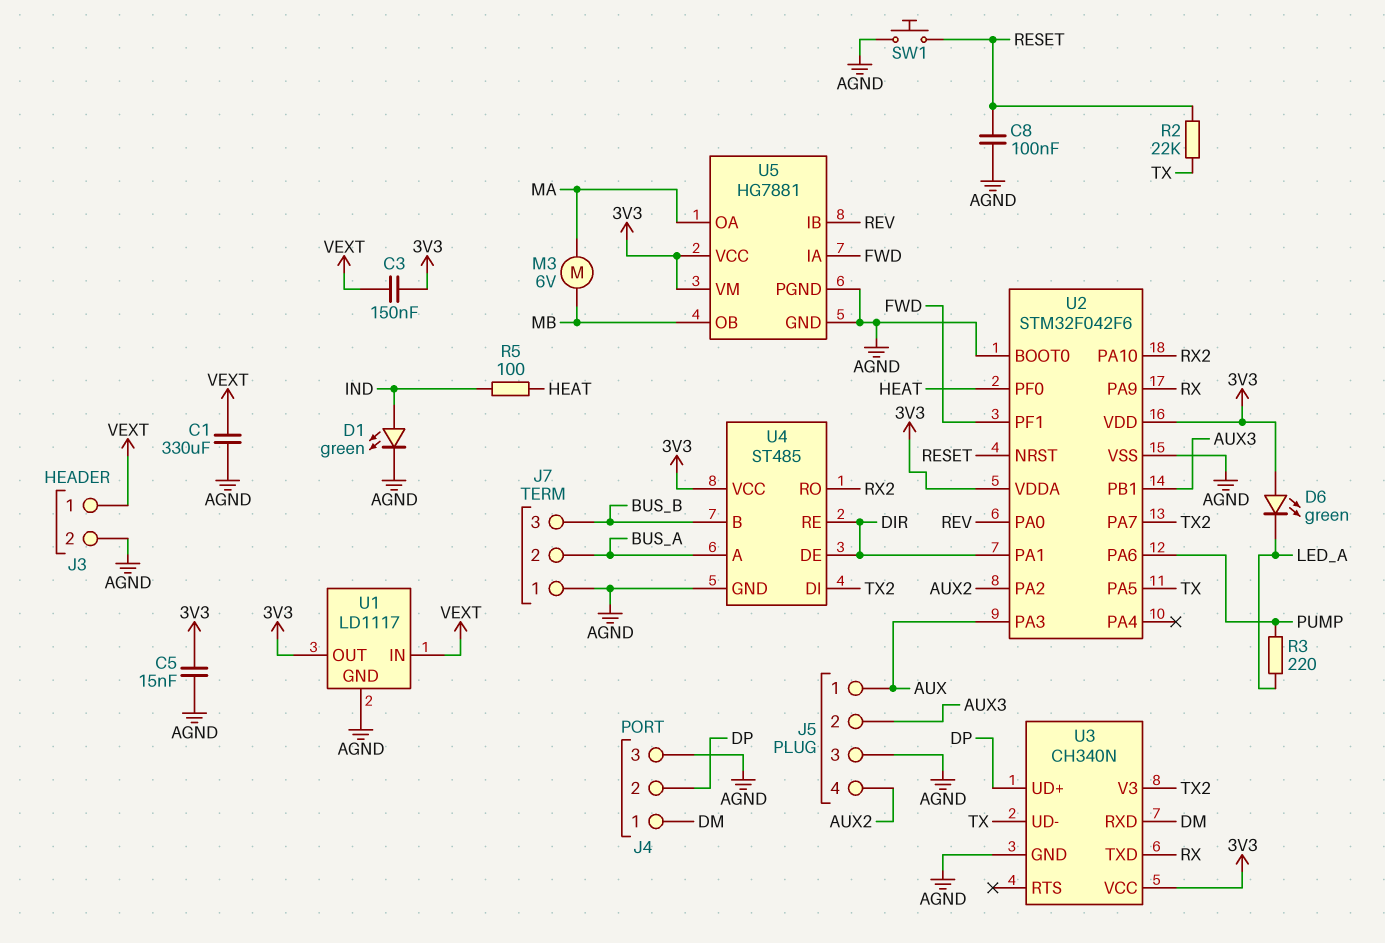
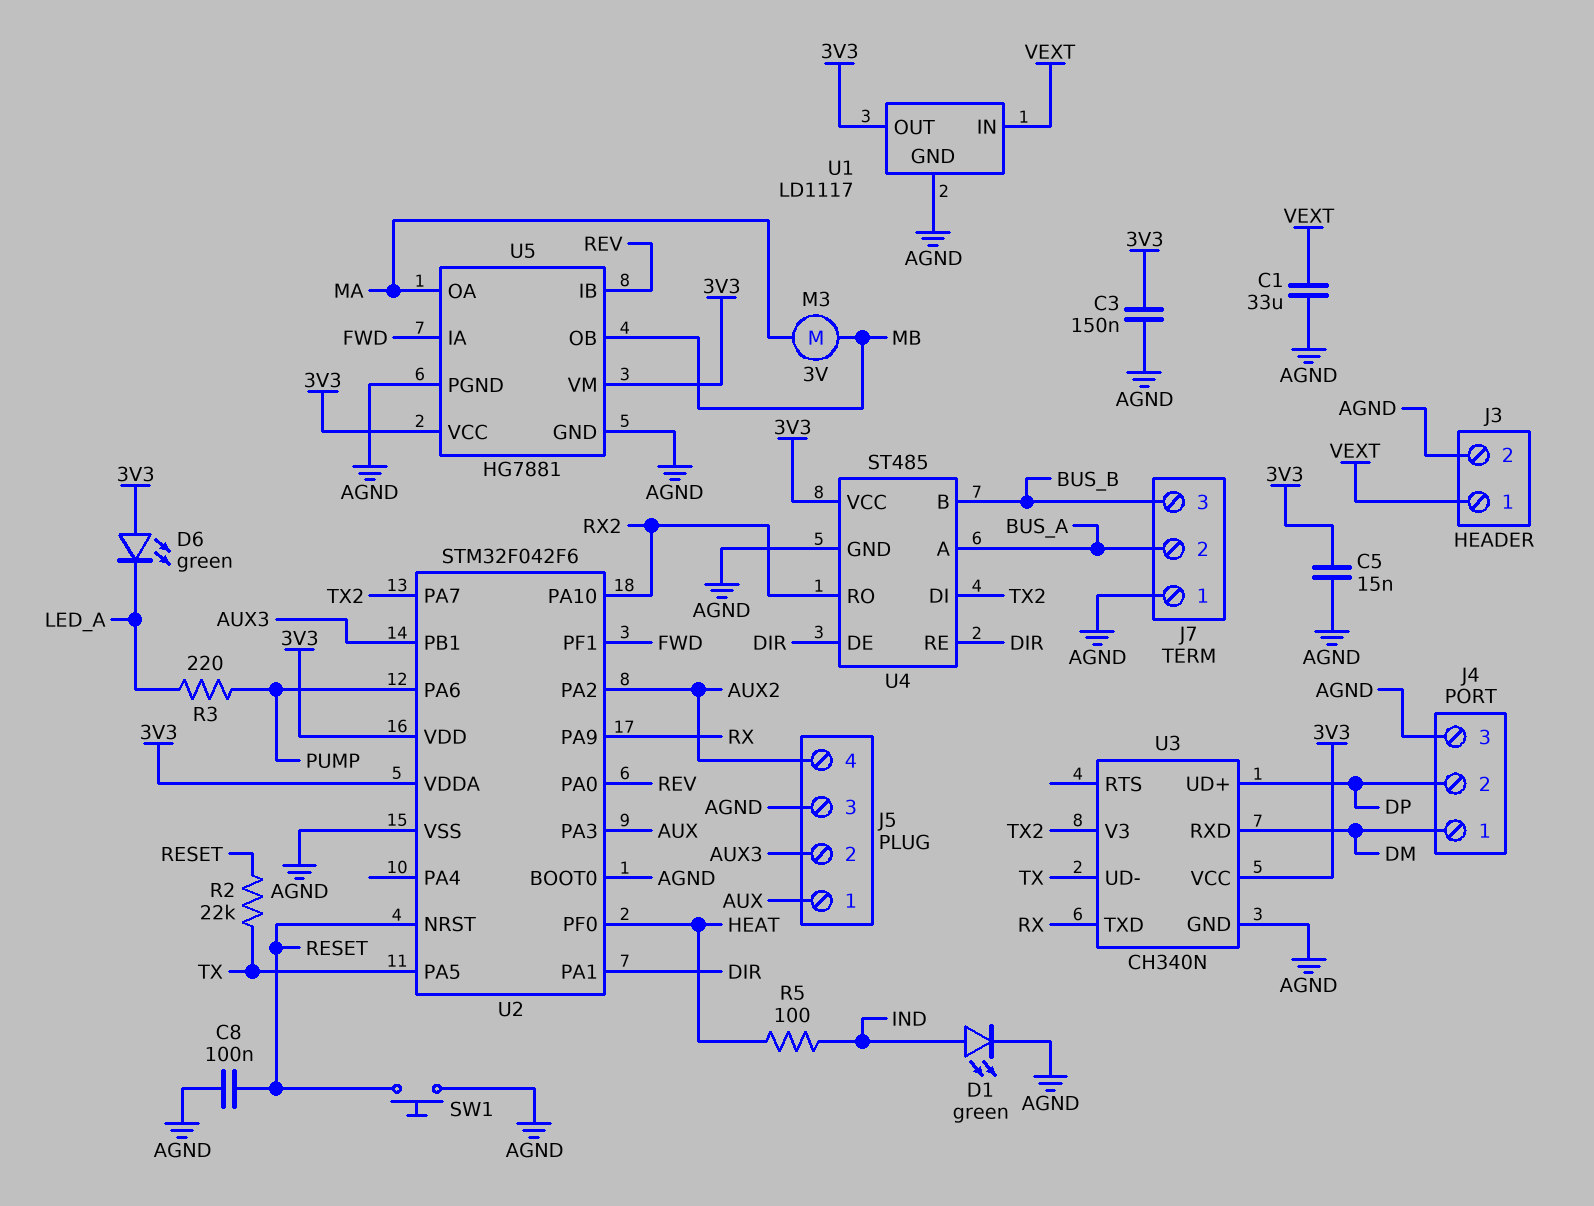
C1: 330uF (AGND, VEXT) -> 33uF (AGND, VEXT)
C3: 150nF (3V3, VEXT) -> 150nF (3V3, AGND)
M3: motor 6V (MA, MB) -> motor 3V (MA, MB)

